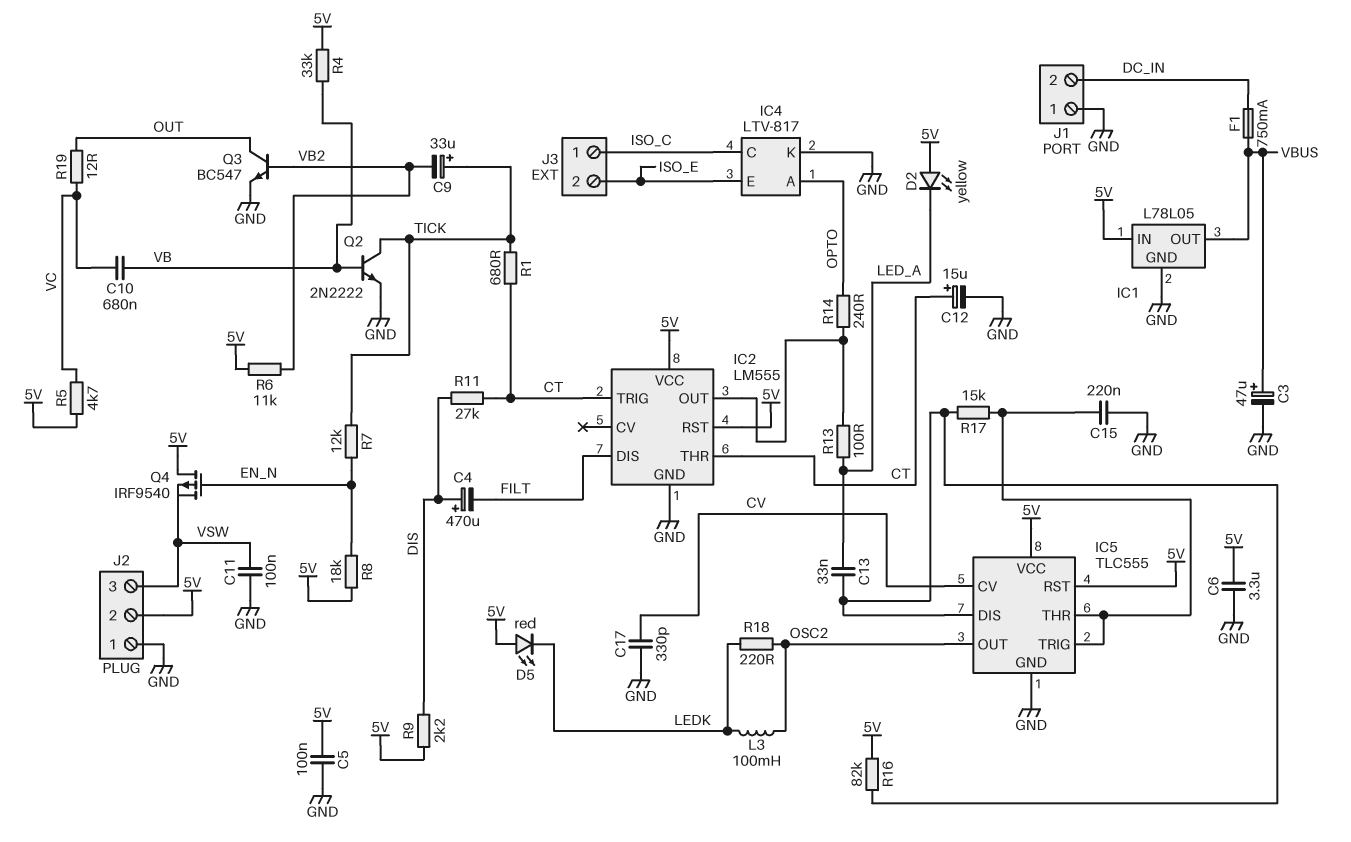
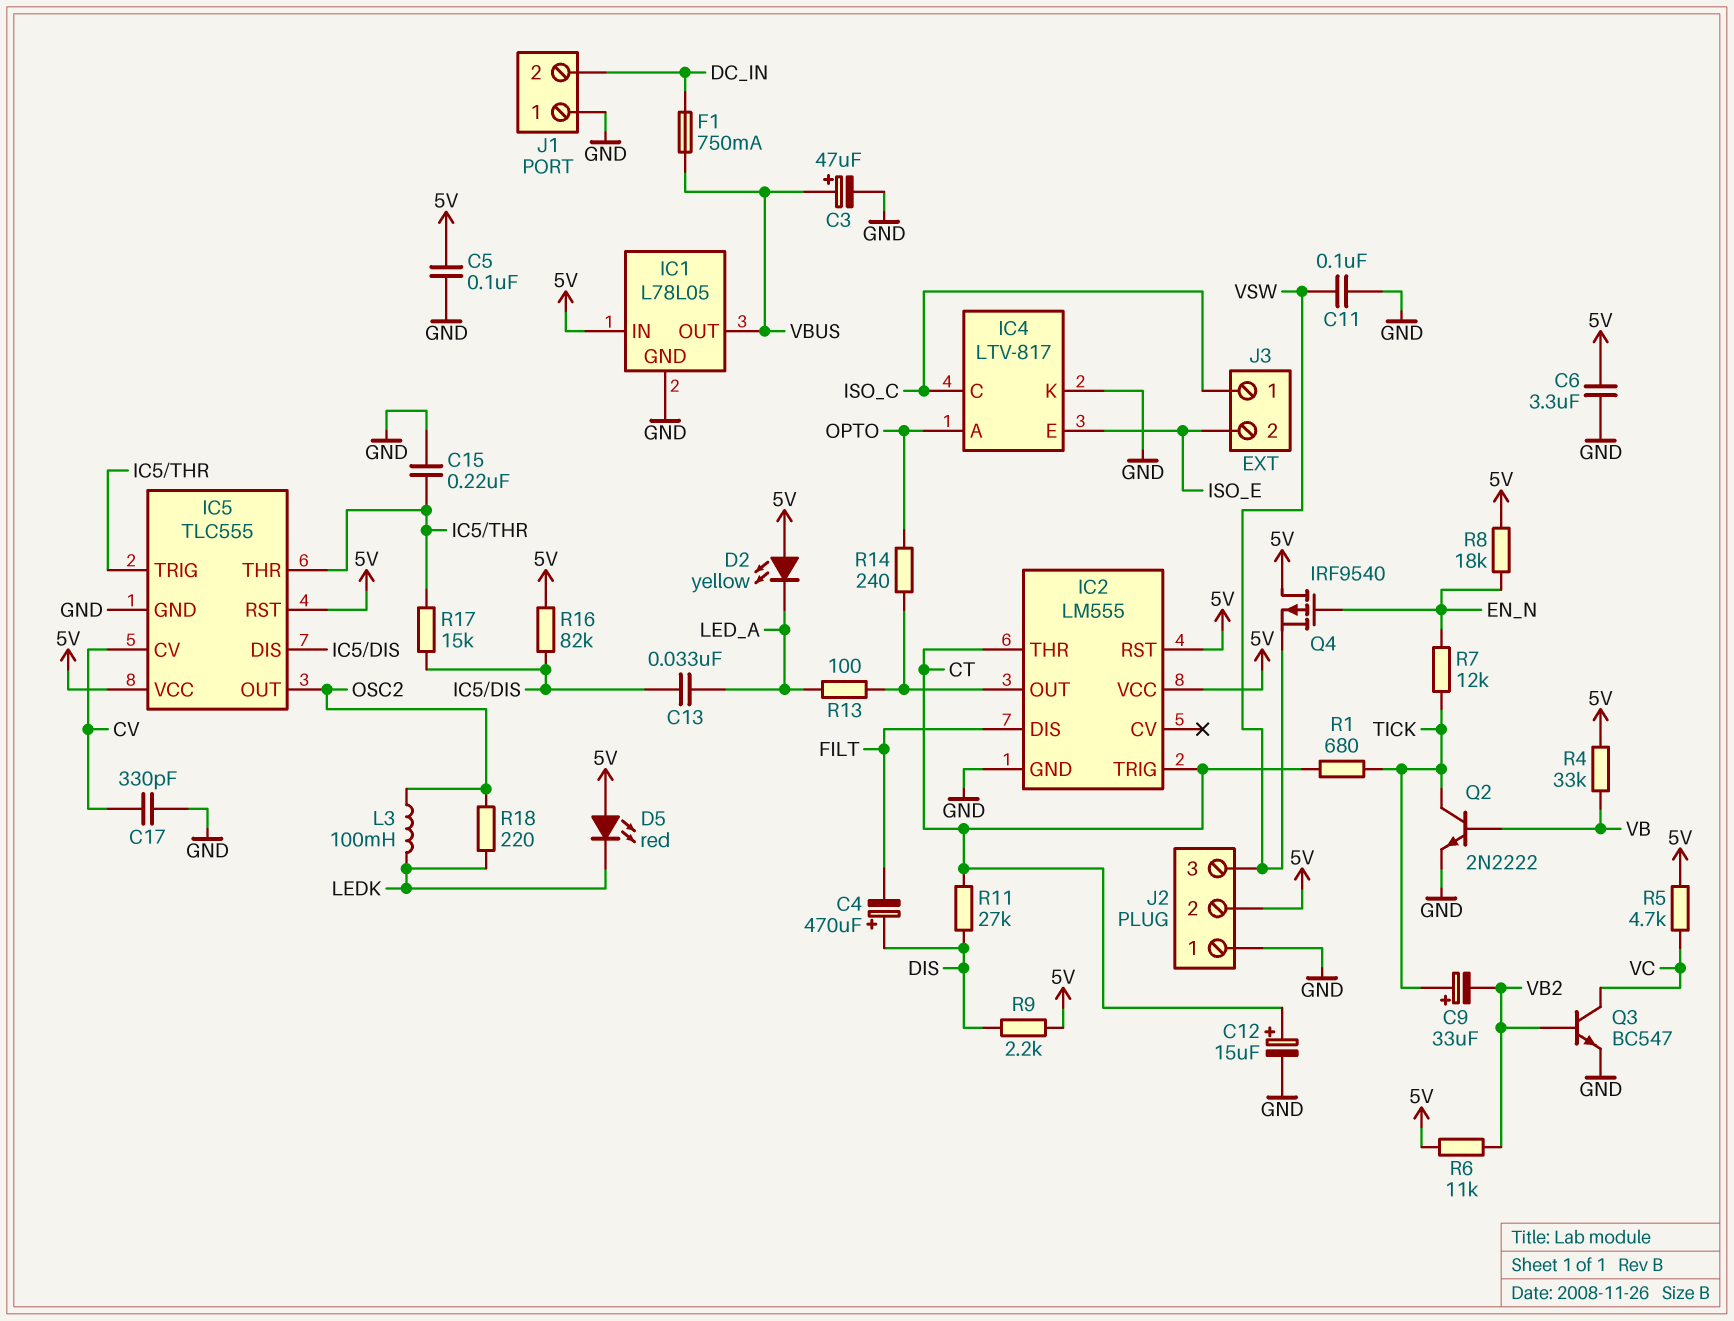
C10: 680nF (VB, VC) -> none
Q3: NPN BC547 (B VB2, C OUT, E GND) -> NPN BC547 (B VB2, C VC, E GND)
R19: 12 (OUT, VC) -> none

